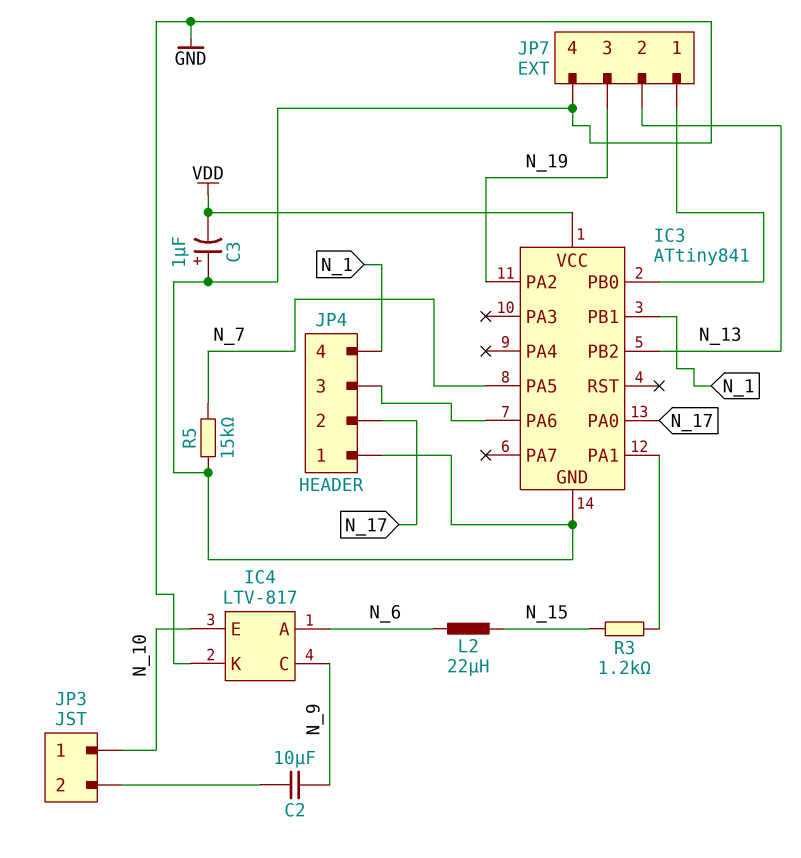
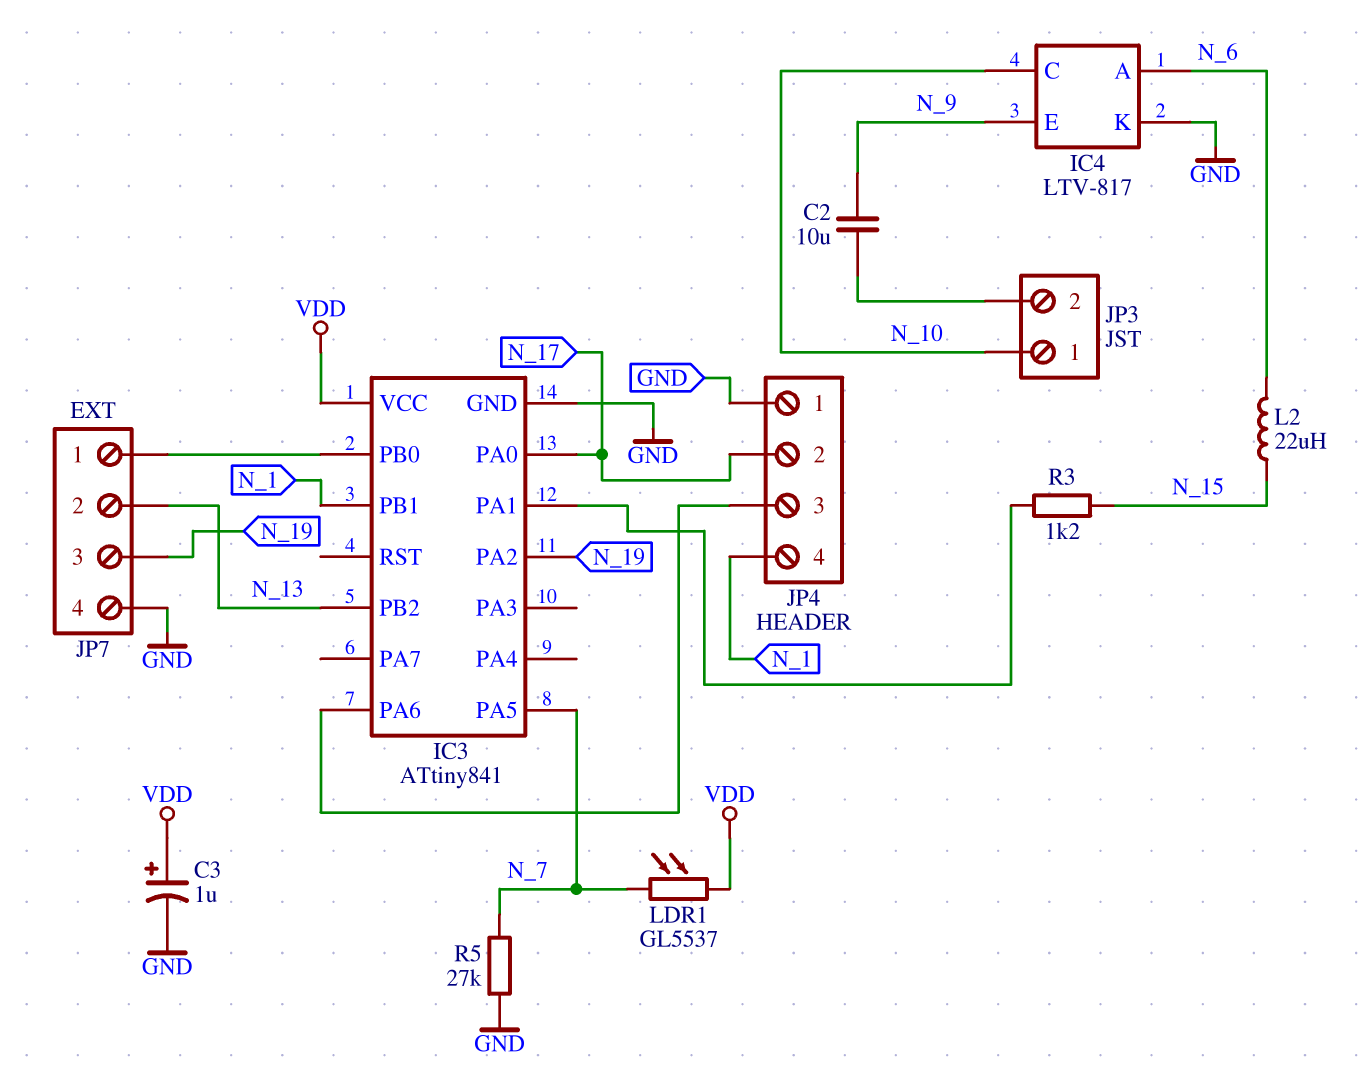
C3: 1uF (plus GND, minus VDD) -> 1uF (plus VDD, minus GND)
IC4 pin C: N_9 -> N_10
IC4 pin E: N_10 -> N_9
LDR1: none -> GL5537 (N_7, VDD)
R5: 15k (GND, N_7) -> 27k (GND, N_7)

